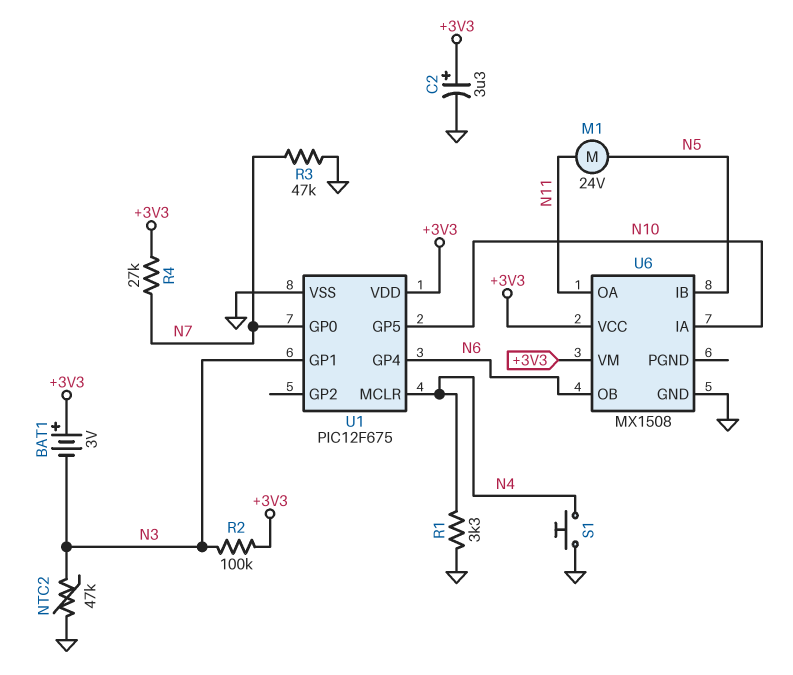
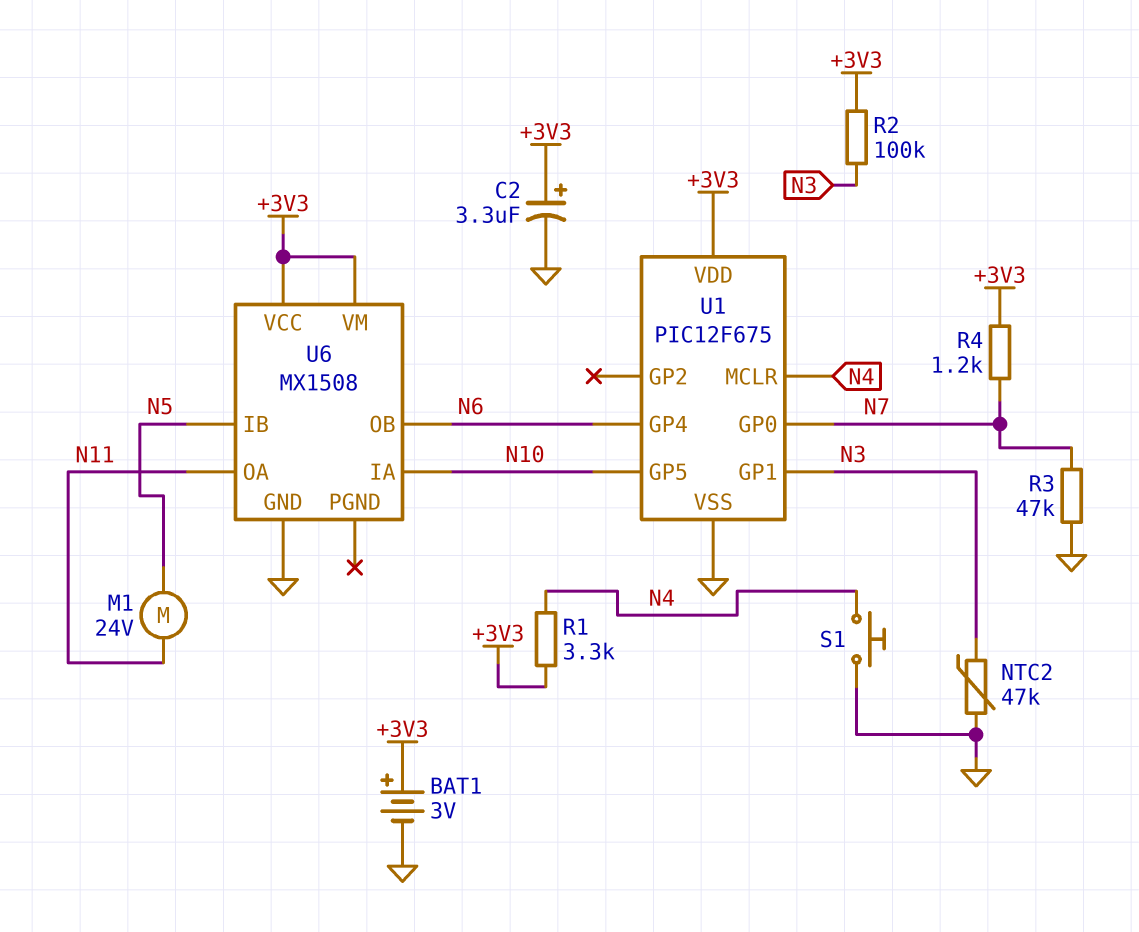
BAT1: 3V (plus +3V3, minus N3) -> 3V (plus +3V3, minus GND)
R1: 3.3k (GND, N4) -> 3.3k (+3V3, N4)
R4: 27k (+3V3, N7) -> 1.2k (+3V3, N7)

